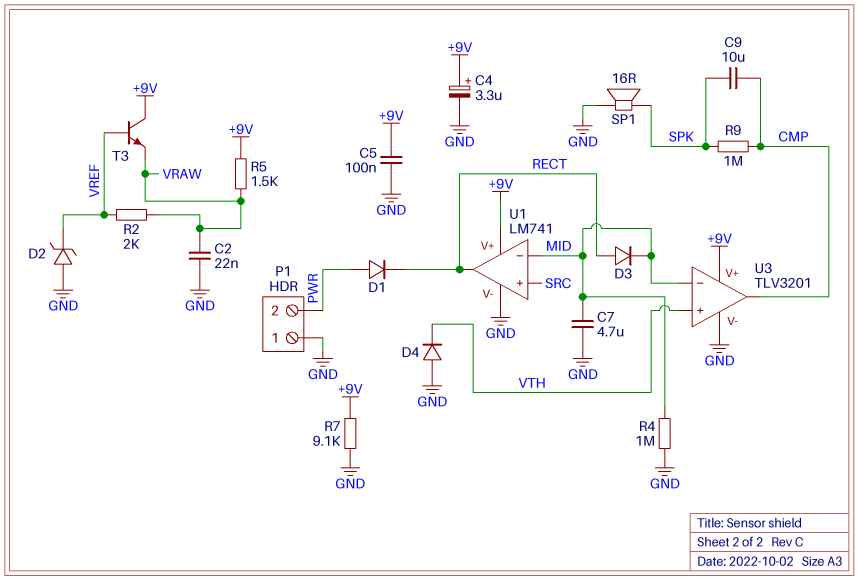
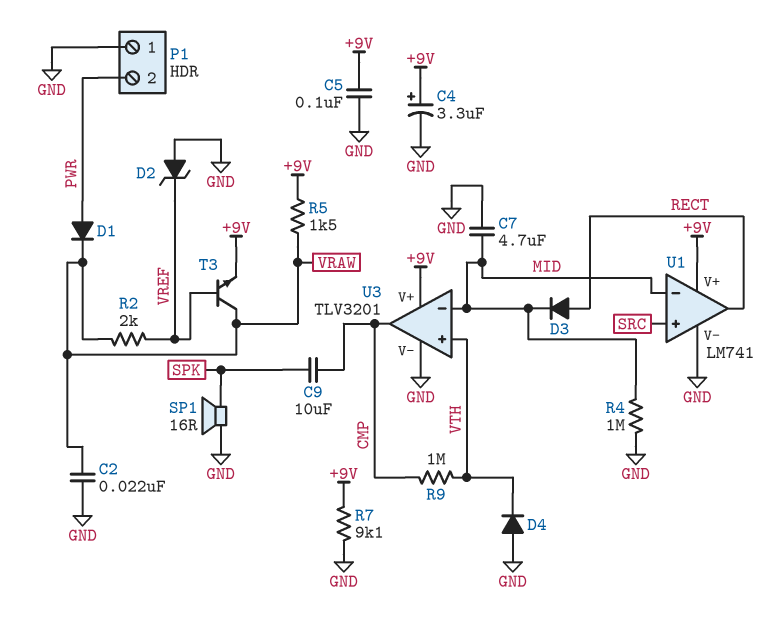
D1: diode (A PWR, K RECT) -> diode (A PWR, K VRAW)
R9: 1M (CMP, SPK) -> 1M (CMP, VTH)
T3: NPN (B VREF, C +9V, E VRAW) -> NPN (B VREF, C VRAW, E +9V)

